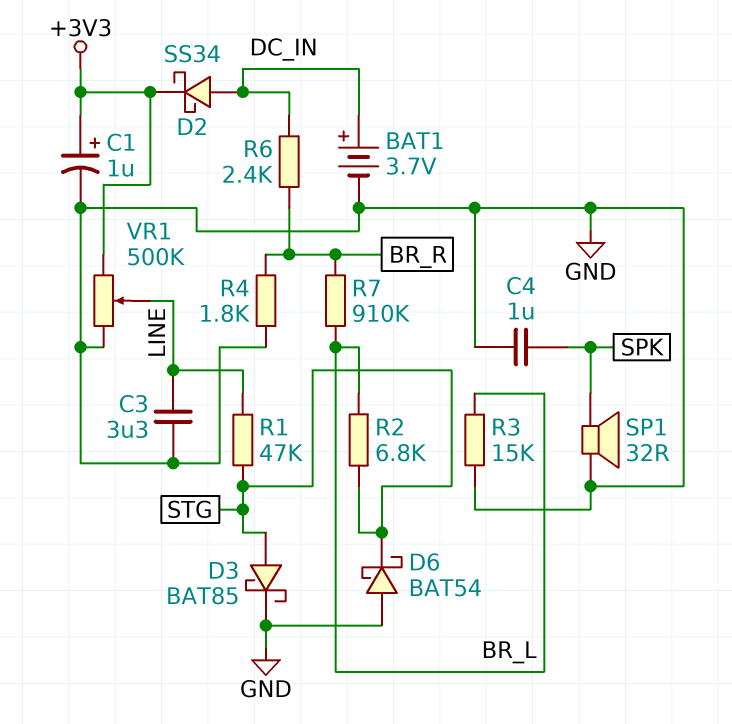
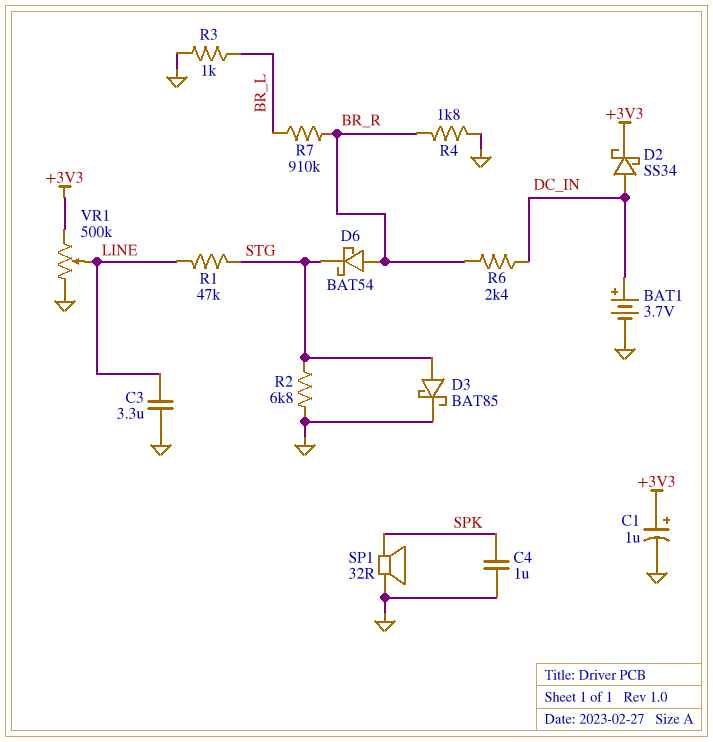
D6: schottky BAT54 (A GND, K STG) -> schottky BAT54 (A BR_R, K STG)
R2: 6.8k (BR_L, STG) -> 6.8k (GND, STG)
R3: 15k (BR_L, GND) -> 1k (BR_L, GND)

